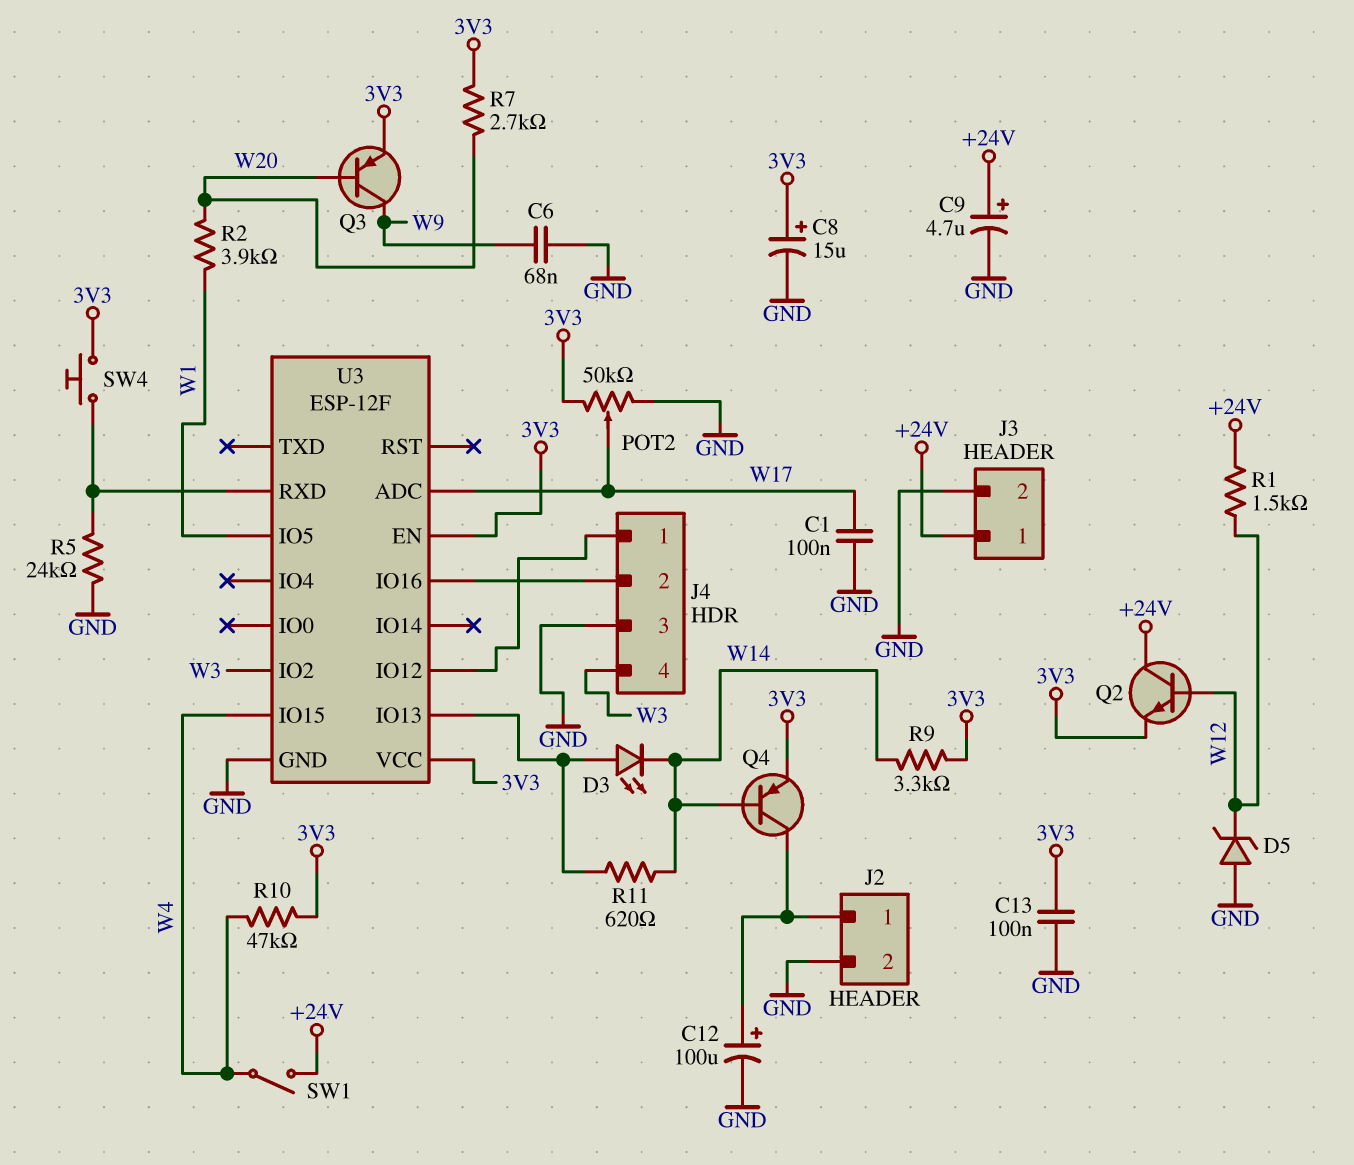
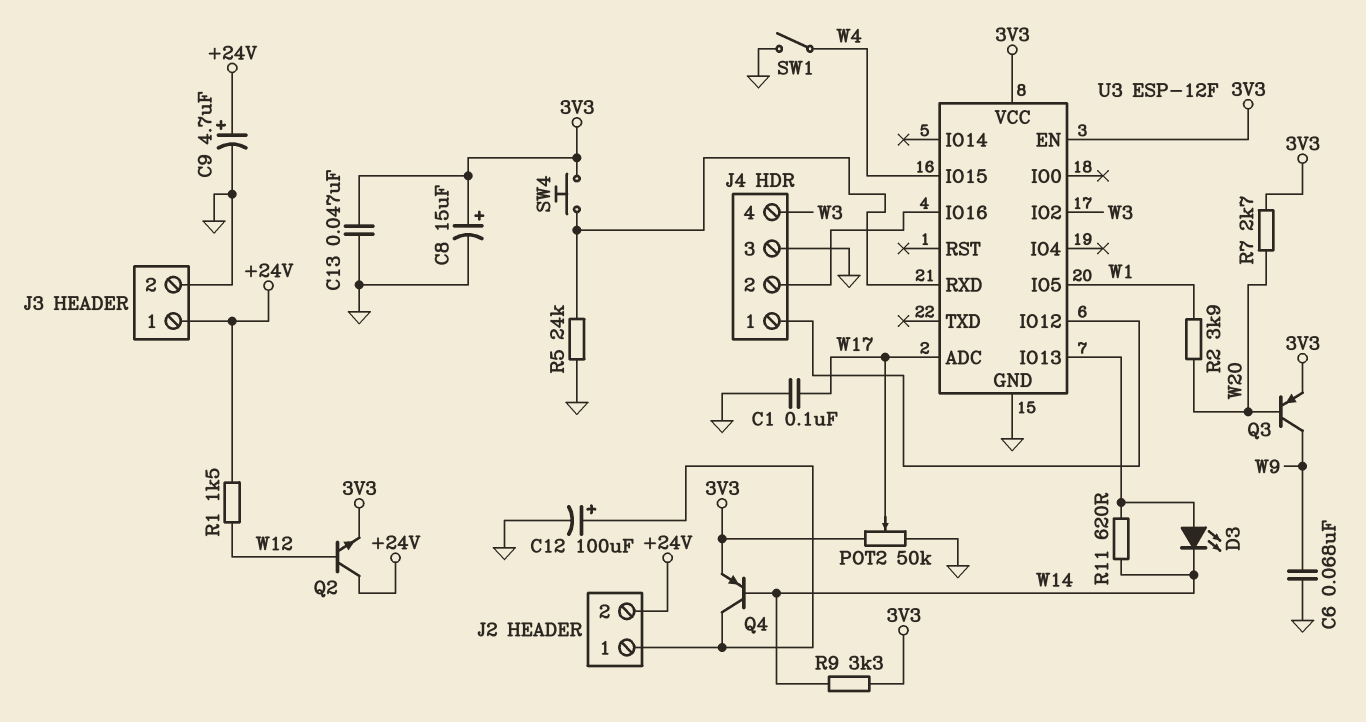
C13: 100nF (3V3, GND) -> 47nF (3V3, GND)
D5: zener (A GND, K W12) -> none
J2 pin 2: GND -> +24V
R10: 47k (3V3, W4) -> none
SW1: switch (+24V, W4) -> switch (GND, W4)

